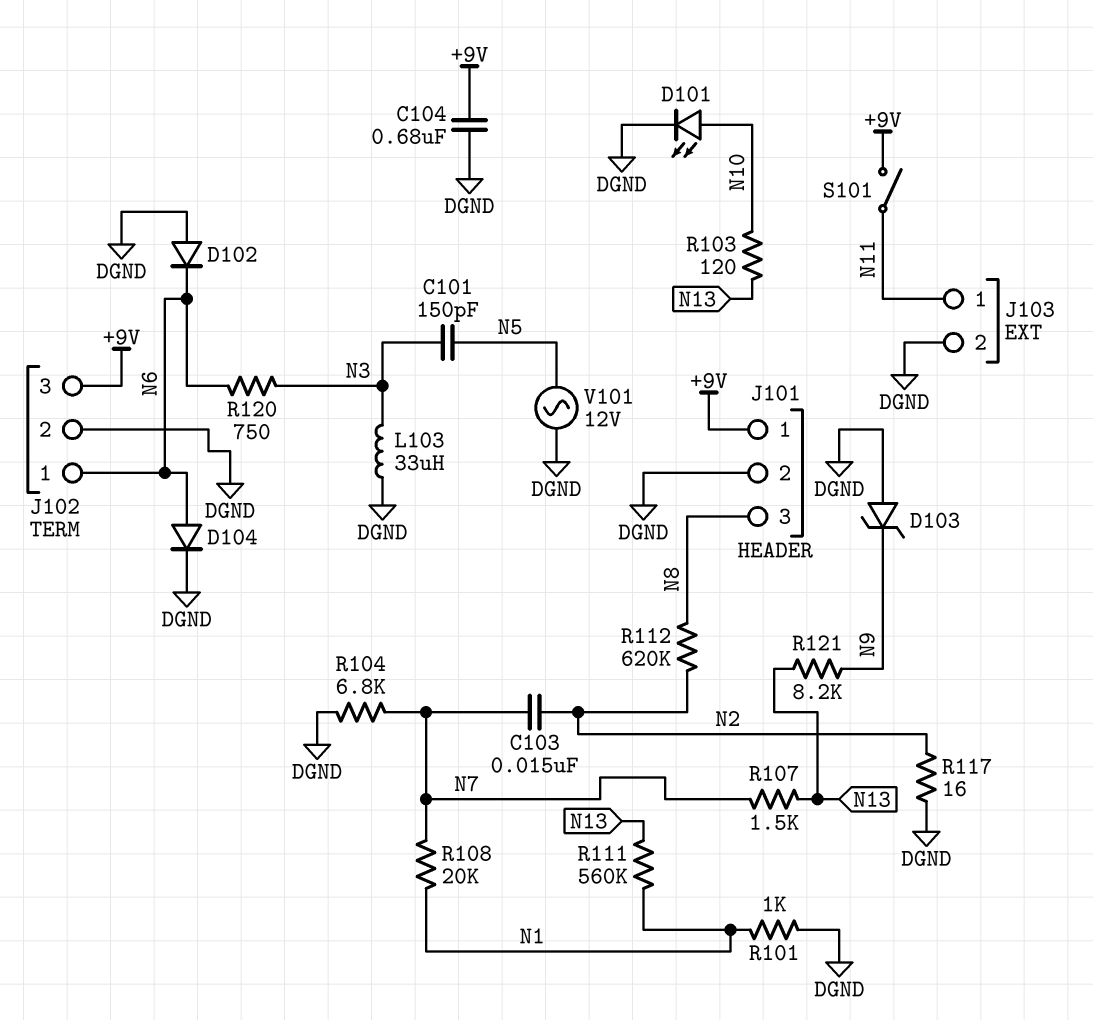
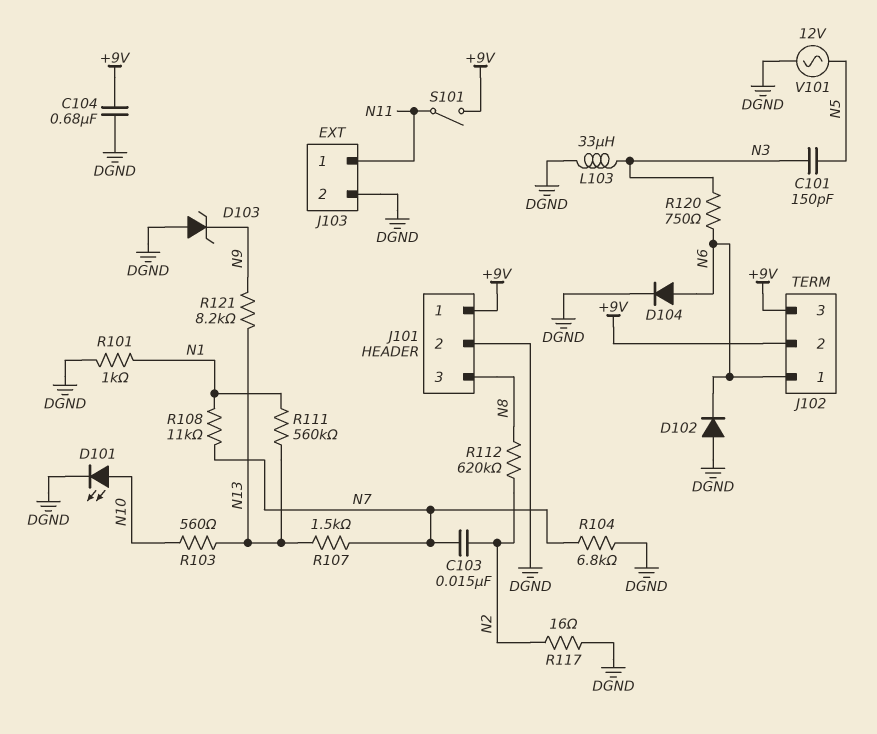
J102 pin 2: DGND -> +9V
R103: 120 (N10, N13) -> 560 (N10, N13)
R108: 20k (N1, N7) -> 11k (N1, N7)

